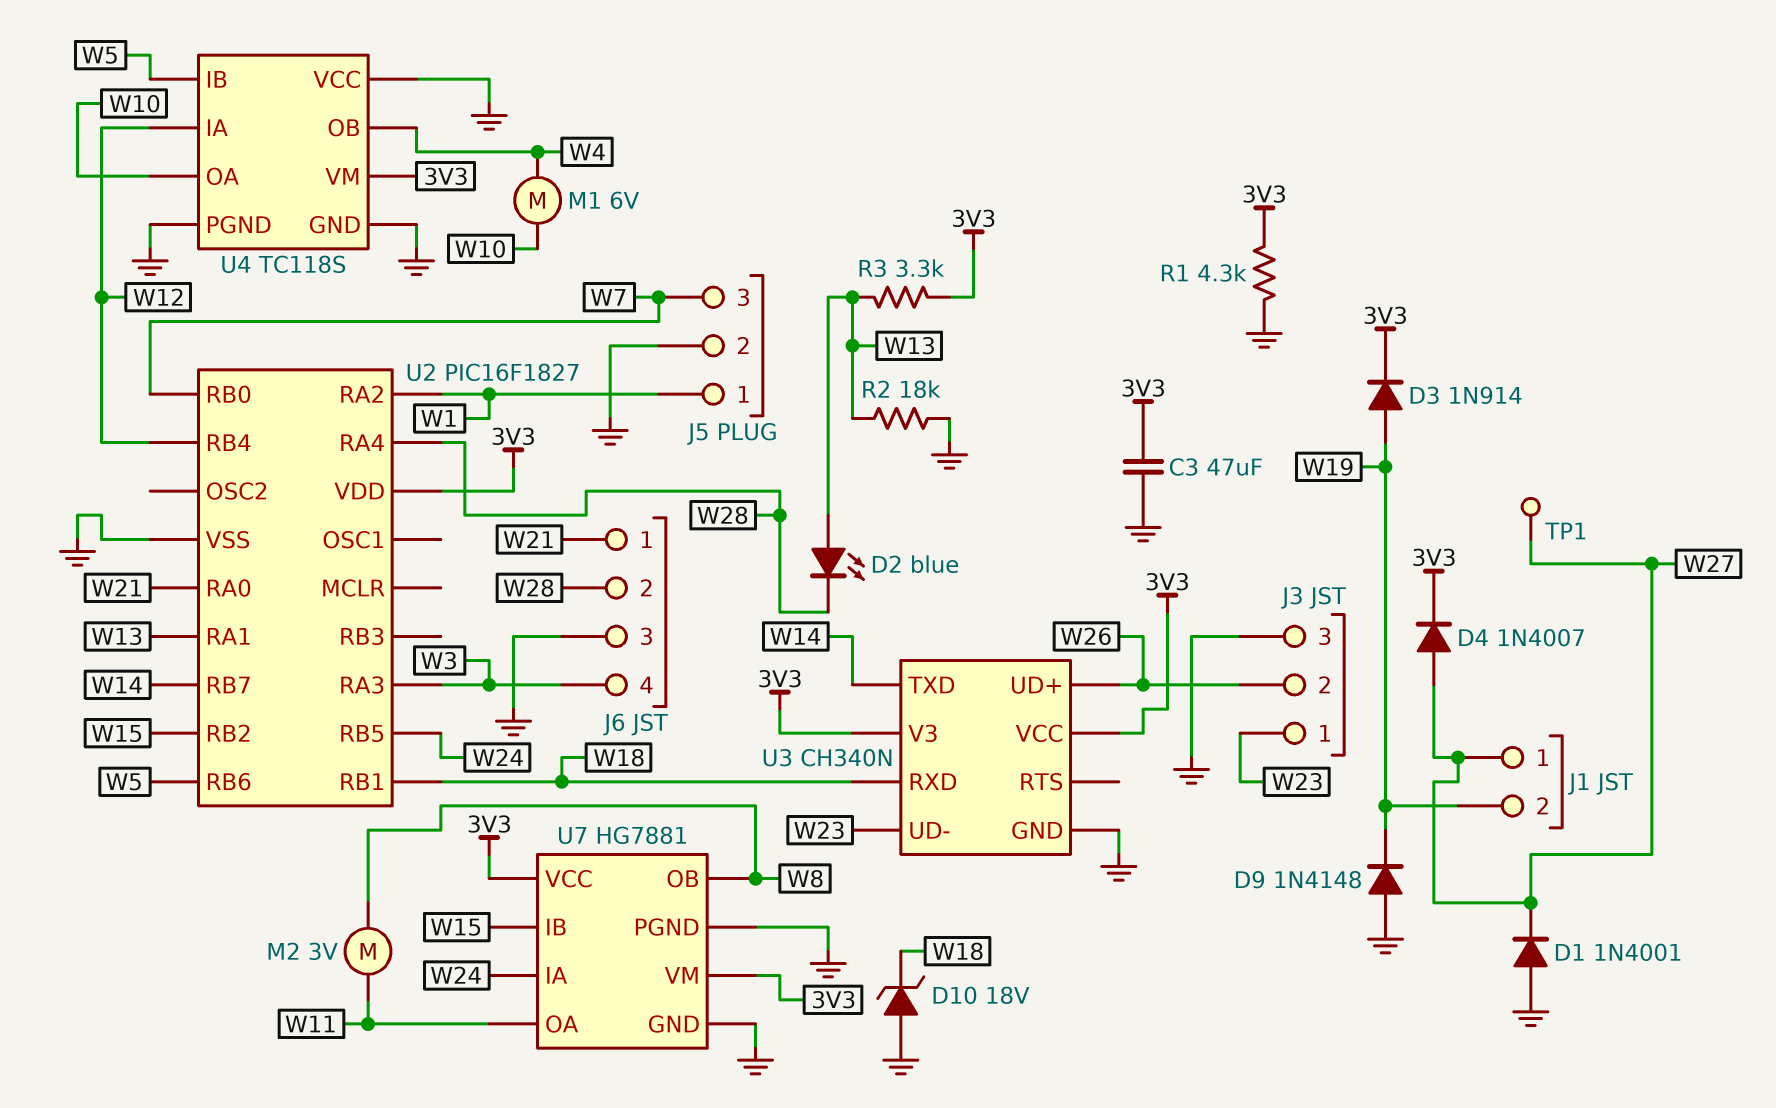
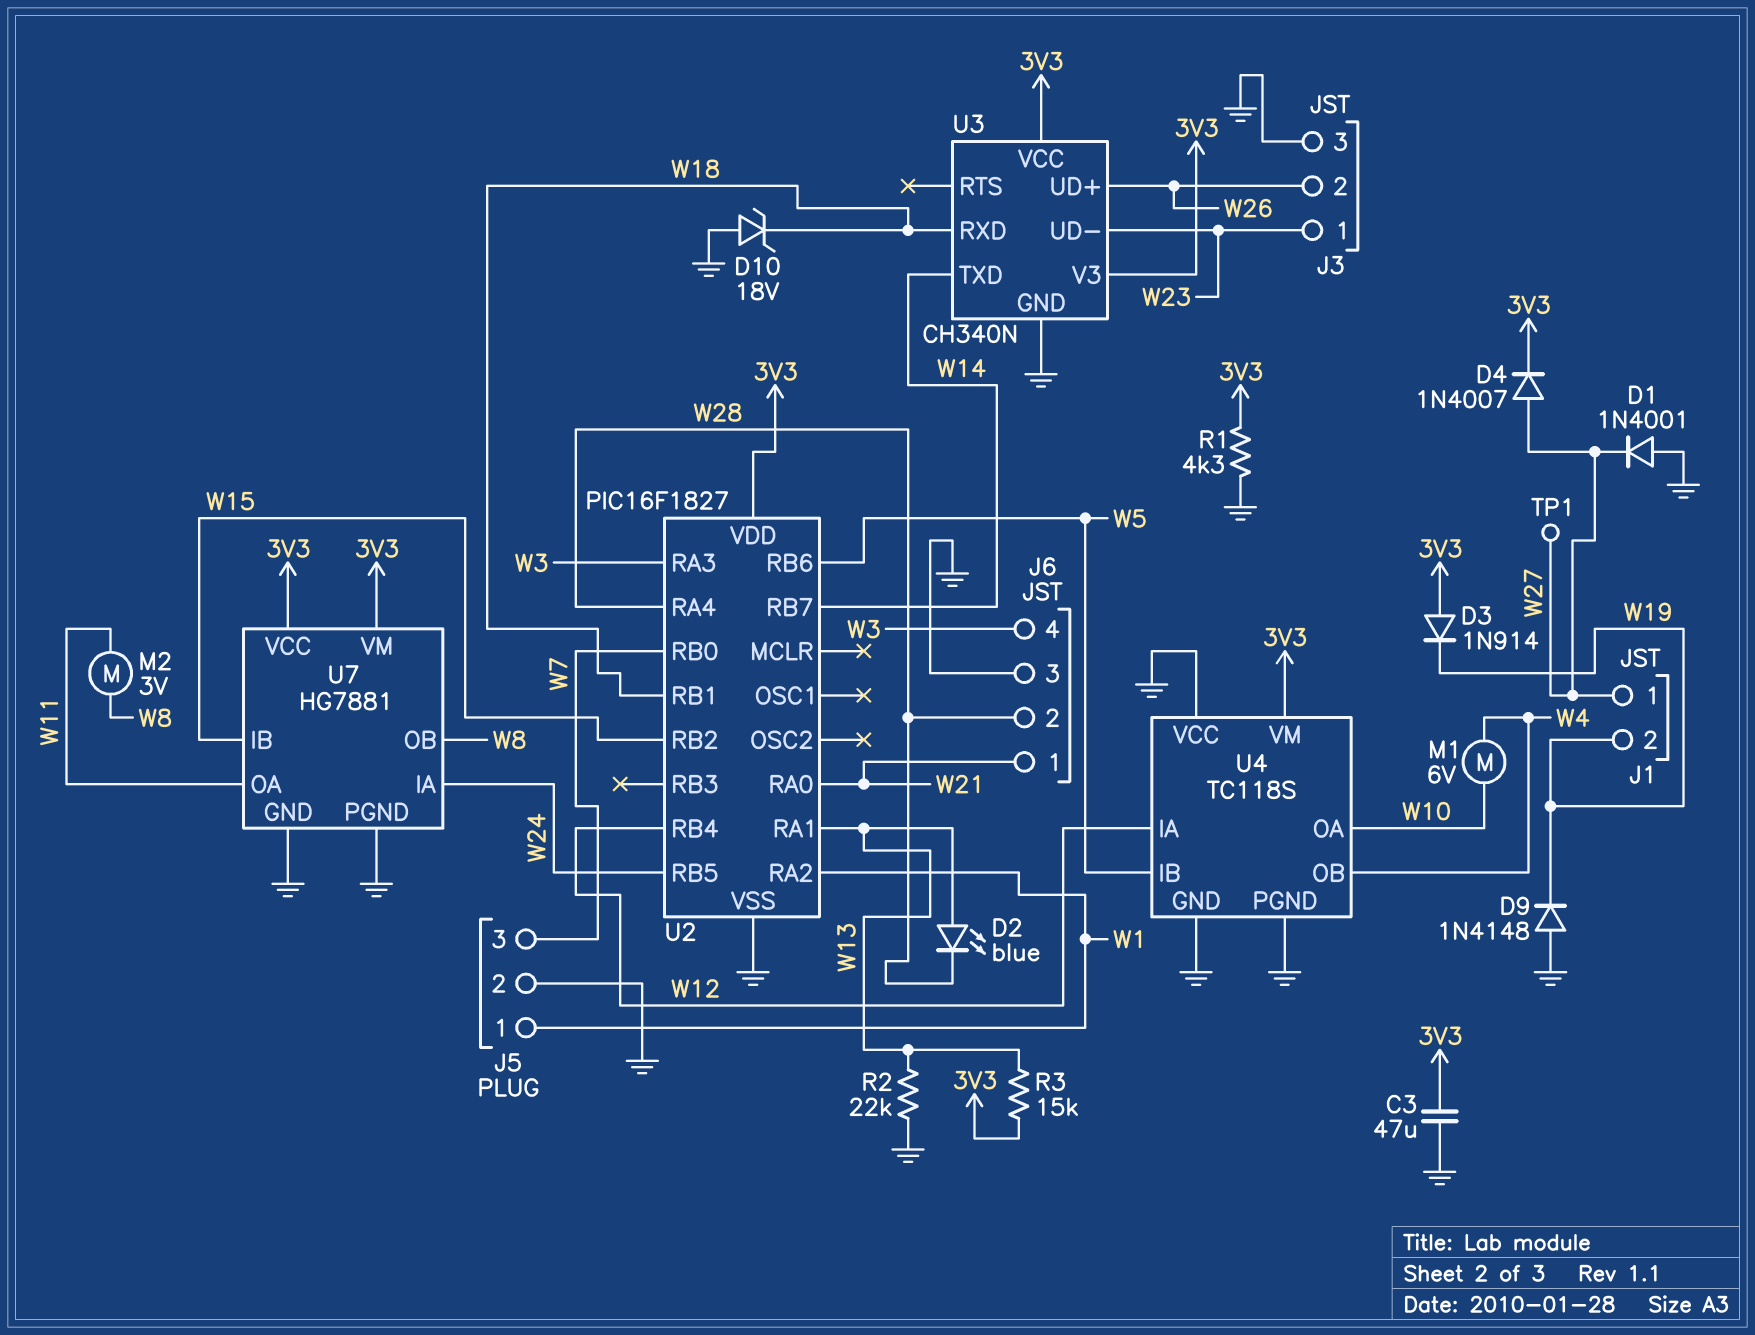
D3: diode 1N914 (A W19, K 3V3) -> diode 1N914 (A 3V3, K W19)
R2: 18k (GND, W13) -> 22k (GND, W13)
R3: 3.3k (3V3, W13) -> 15k (3V3, W13)

